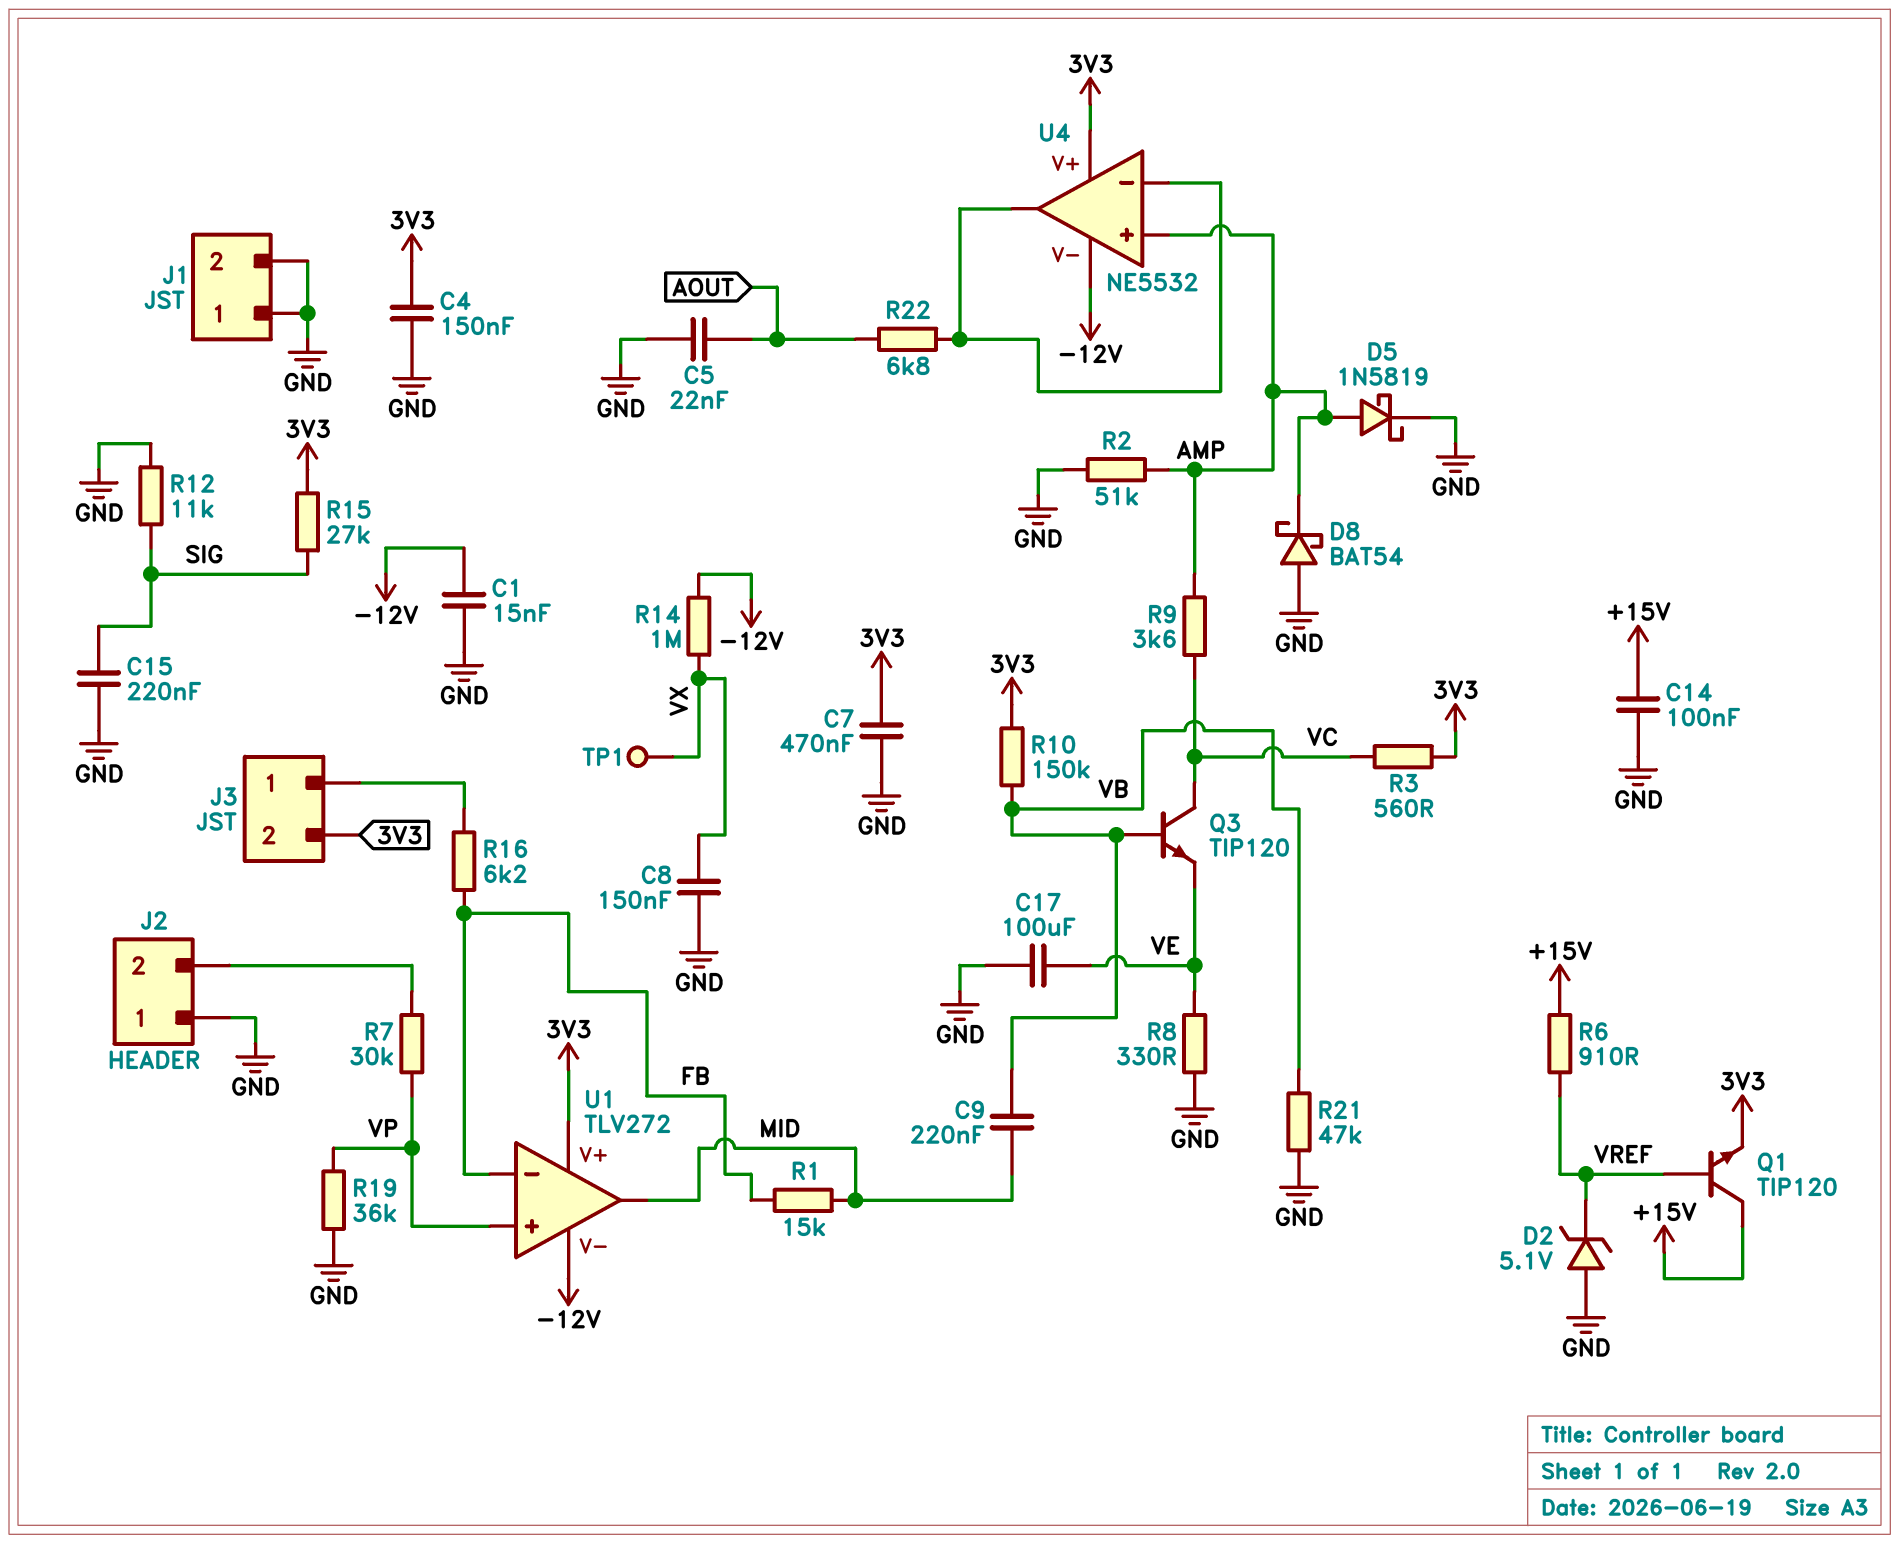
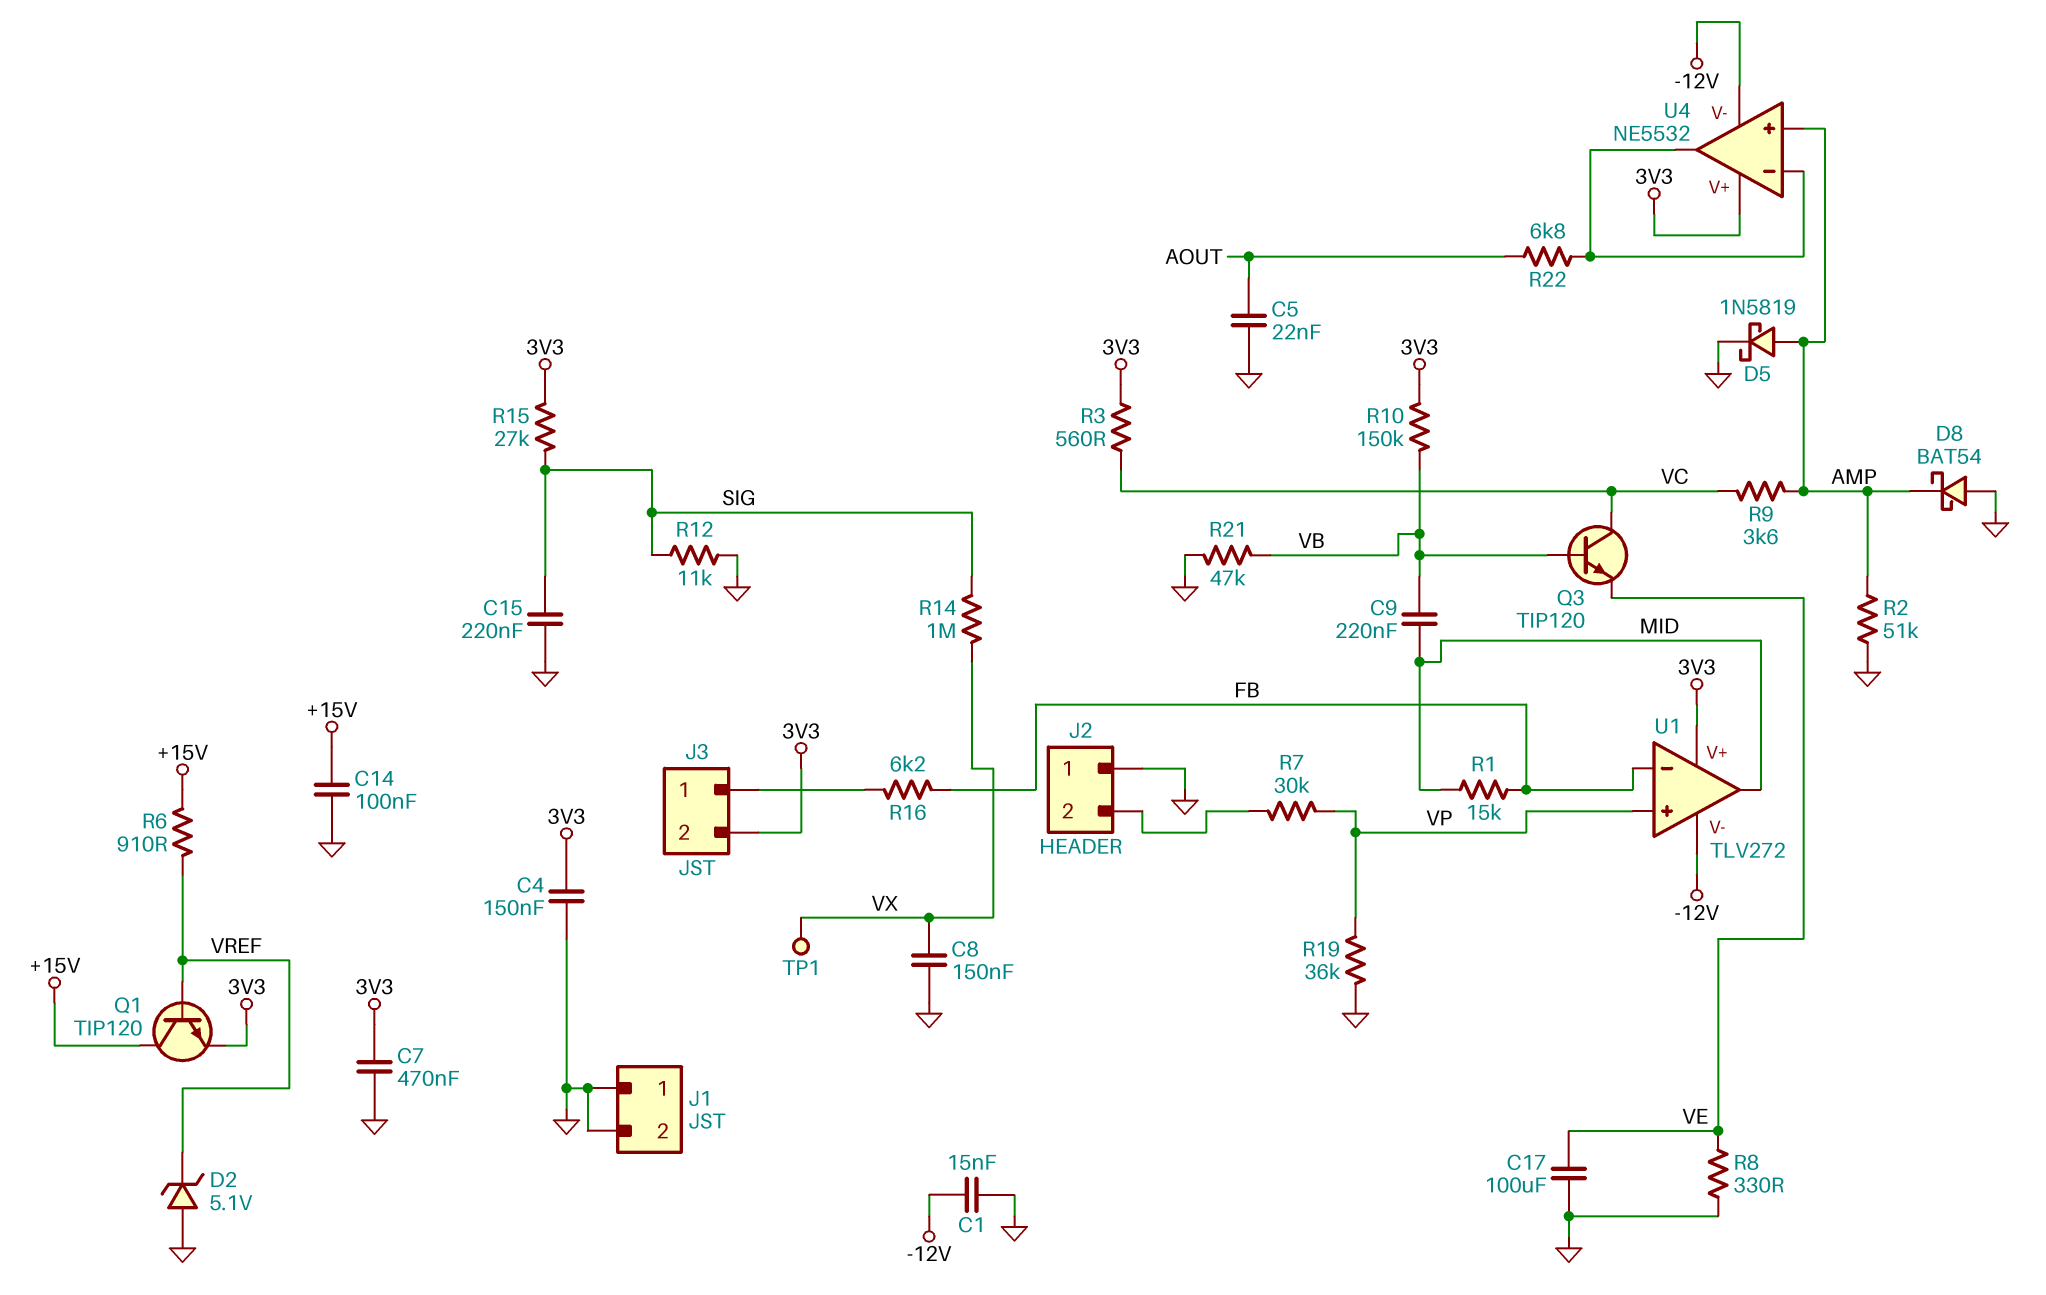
R14: 1M (-12V, VX) -> 1M (SIG, VX)

